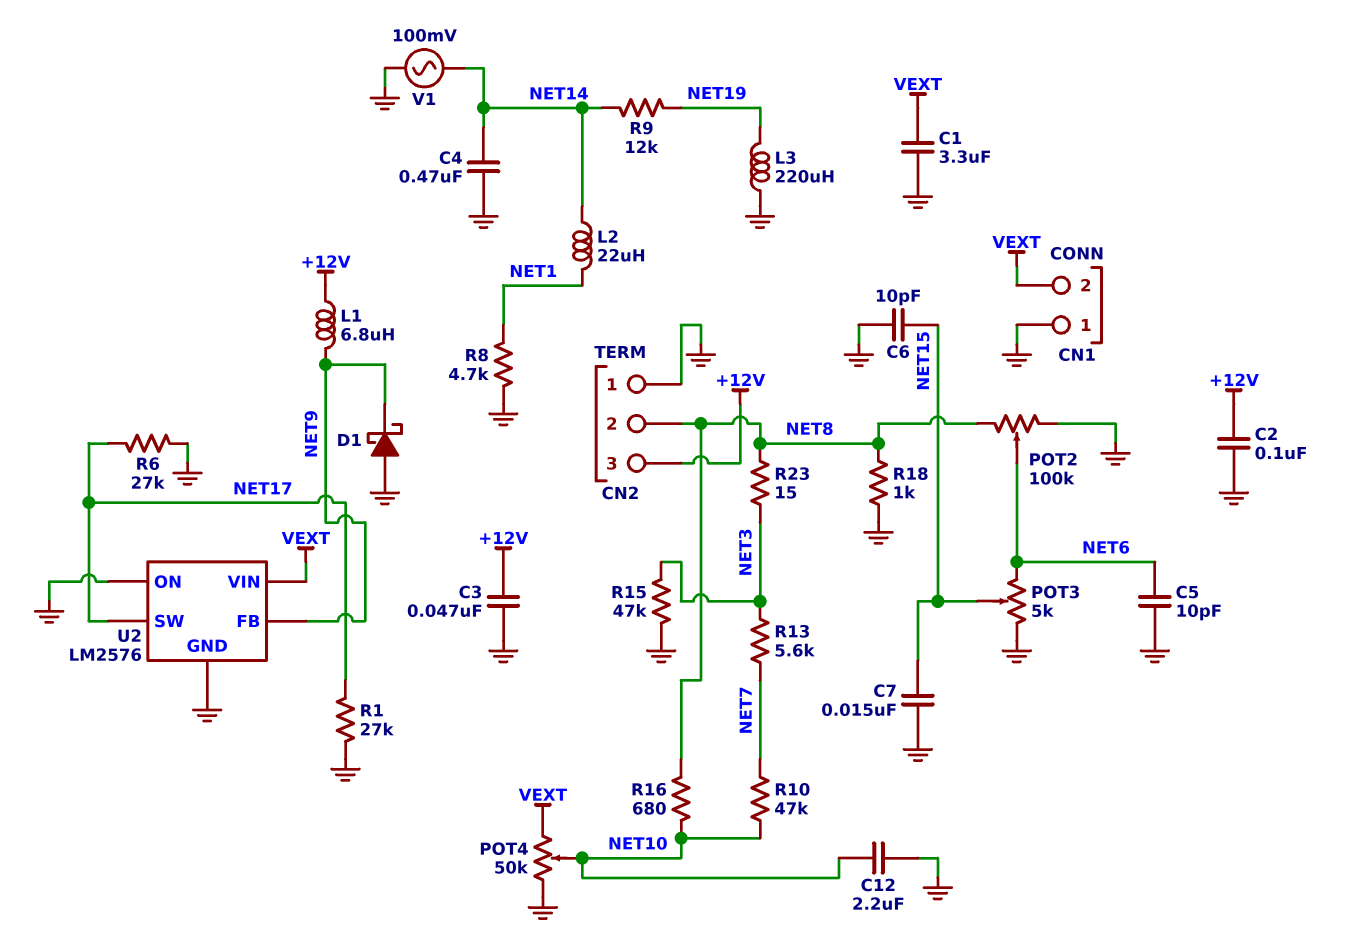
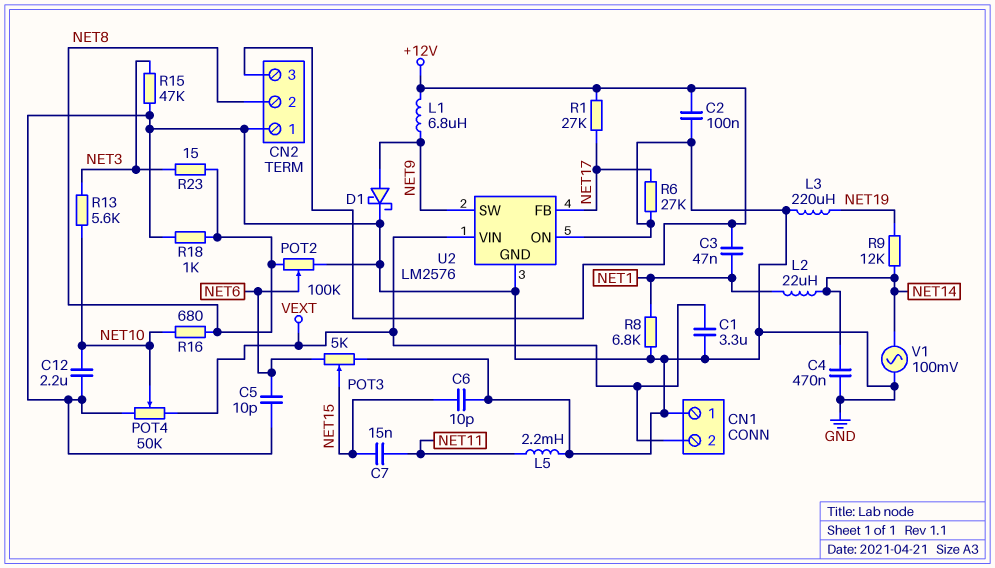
C3: 47nF (+12V, GND) -> 47nF (+12V, NET1)
C7: 15nF (GND, NET15) -> 15nF (NET11, NET15)
D1: schottky (A GND, K NET9) -> schottky (A NET9, K GND)
L5: none -> 2.2mH (GND, NET11)
R1: 27k (GND, NET17) -> 27k (+12V, NET17)
R8: 4.7k (GND, NET1) -> 6.8k (GND, NET1)
R10: 47k (NET7, NET10) -> none
R13: 5.6k (NET3, NET7) -> 5.6k (NET3, NET10)
U2 pin FB: NET9 -> NET17
U2 pin SW: NET17 -> NET9

